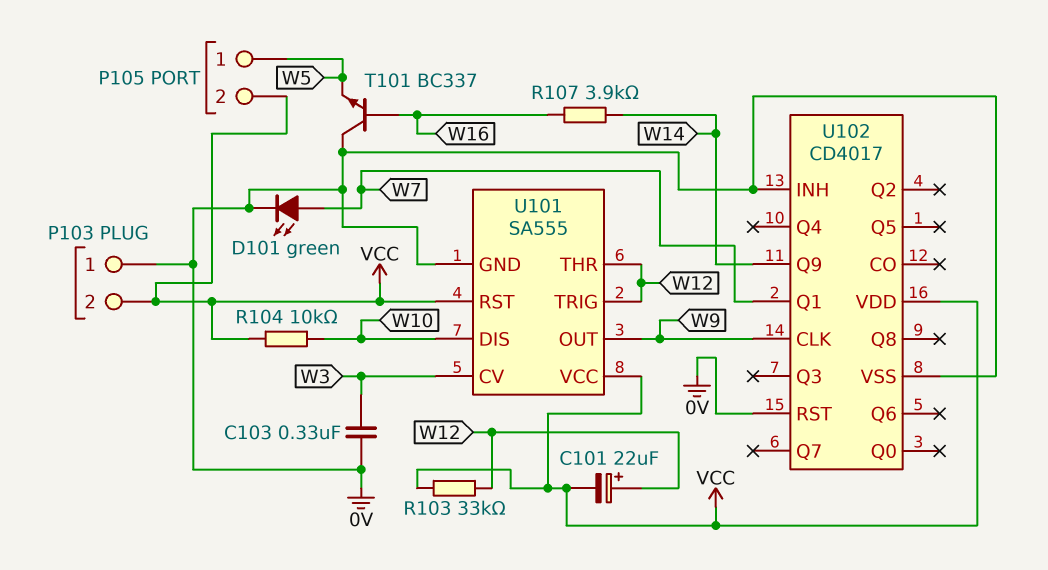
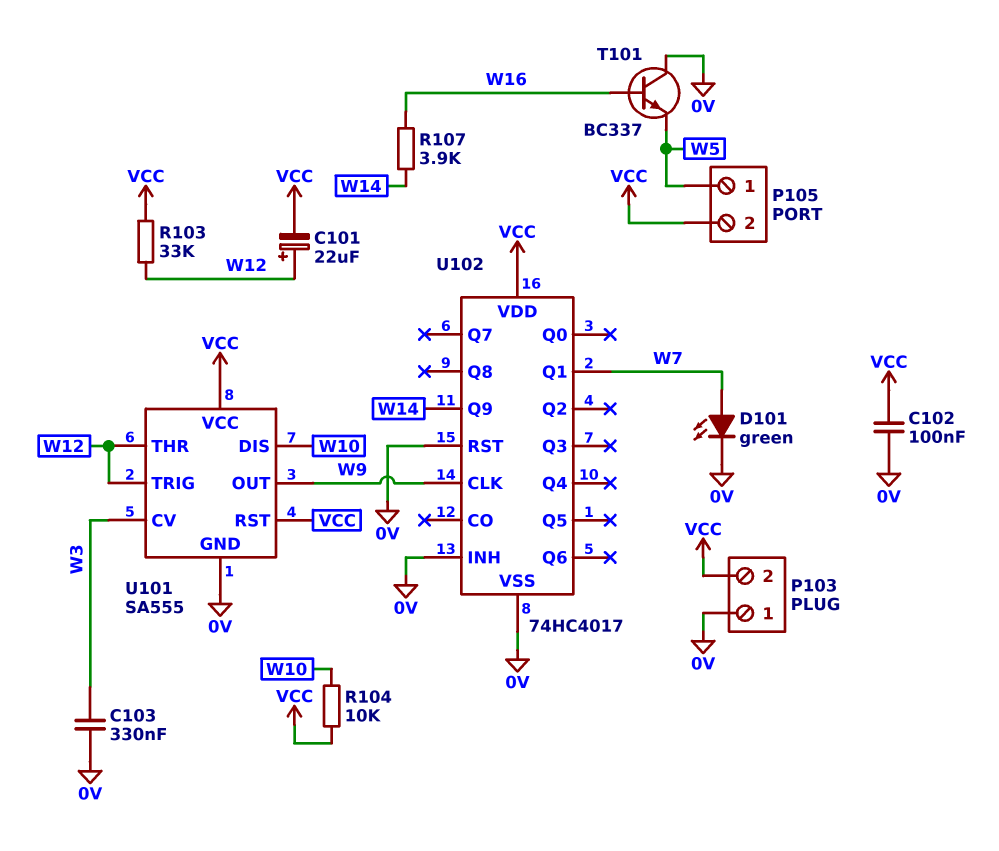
C102: none -> 100nF (0V, VCC)
U102: CD4017 -> 74HC4017

